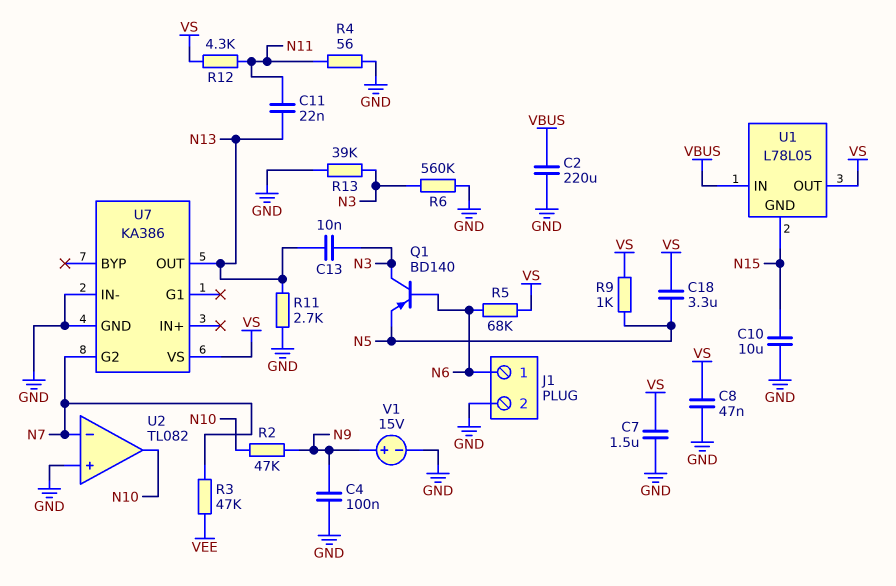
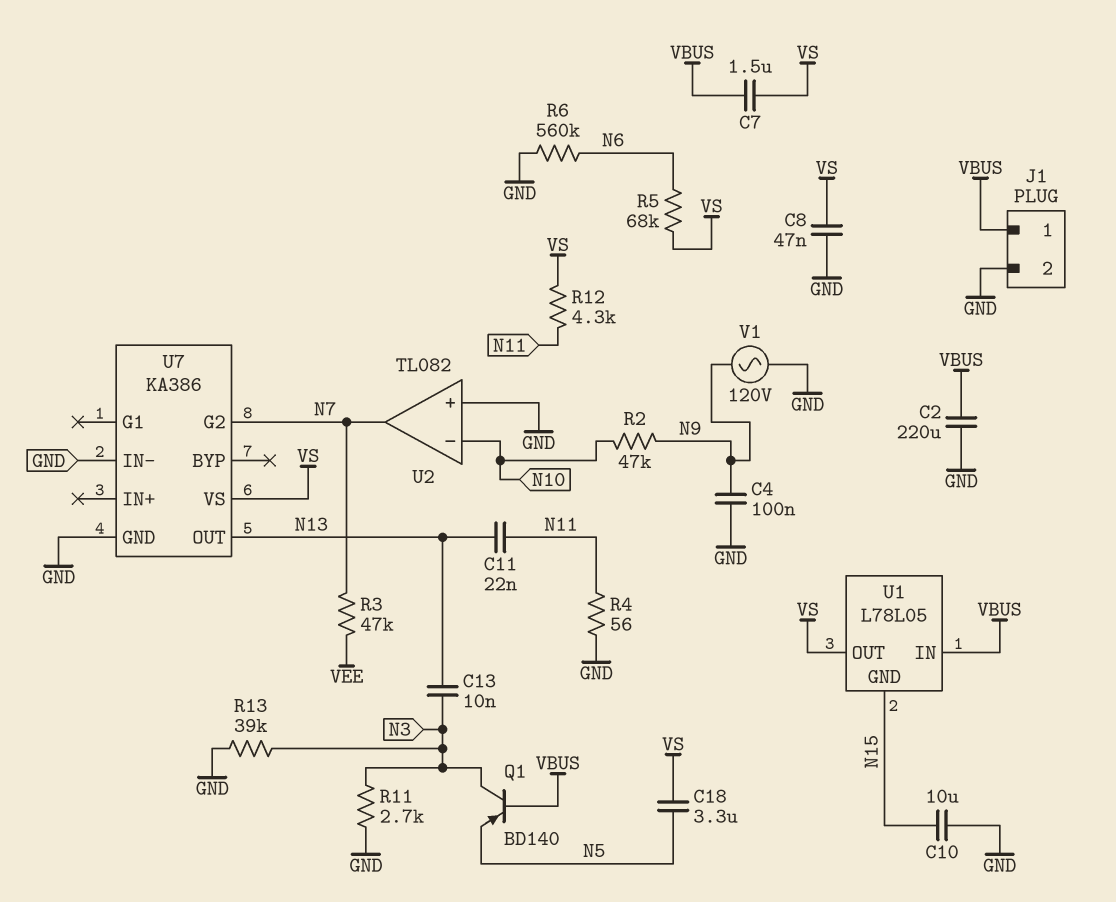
C7: 1.5uF (GND, VS) -> 1.5uF (VBUS, VS)
J1 pin 1: N6 -> VBUS
Q1: PNP BD140 (B N6, C N3, E N5) -> PNP BD140 (B VBUS, C N3, E N5)
R6: 560k (GND, N3) -> 560k (GND, N6)
R9: 1k (N5, VS) -> none
R11: 2.7k (GND, N13) -> 2.7k (GND, N3)
U2 pin in-: N7 -> N10
U2 pin out: N10 -> N7
V1: 15V (plus N9, minus GND) -> AC 120V (GND, N9)

